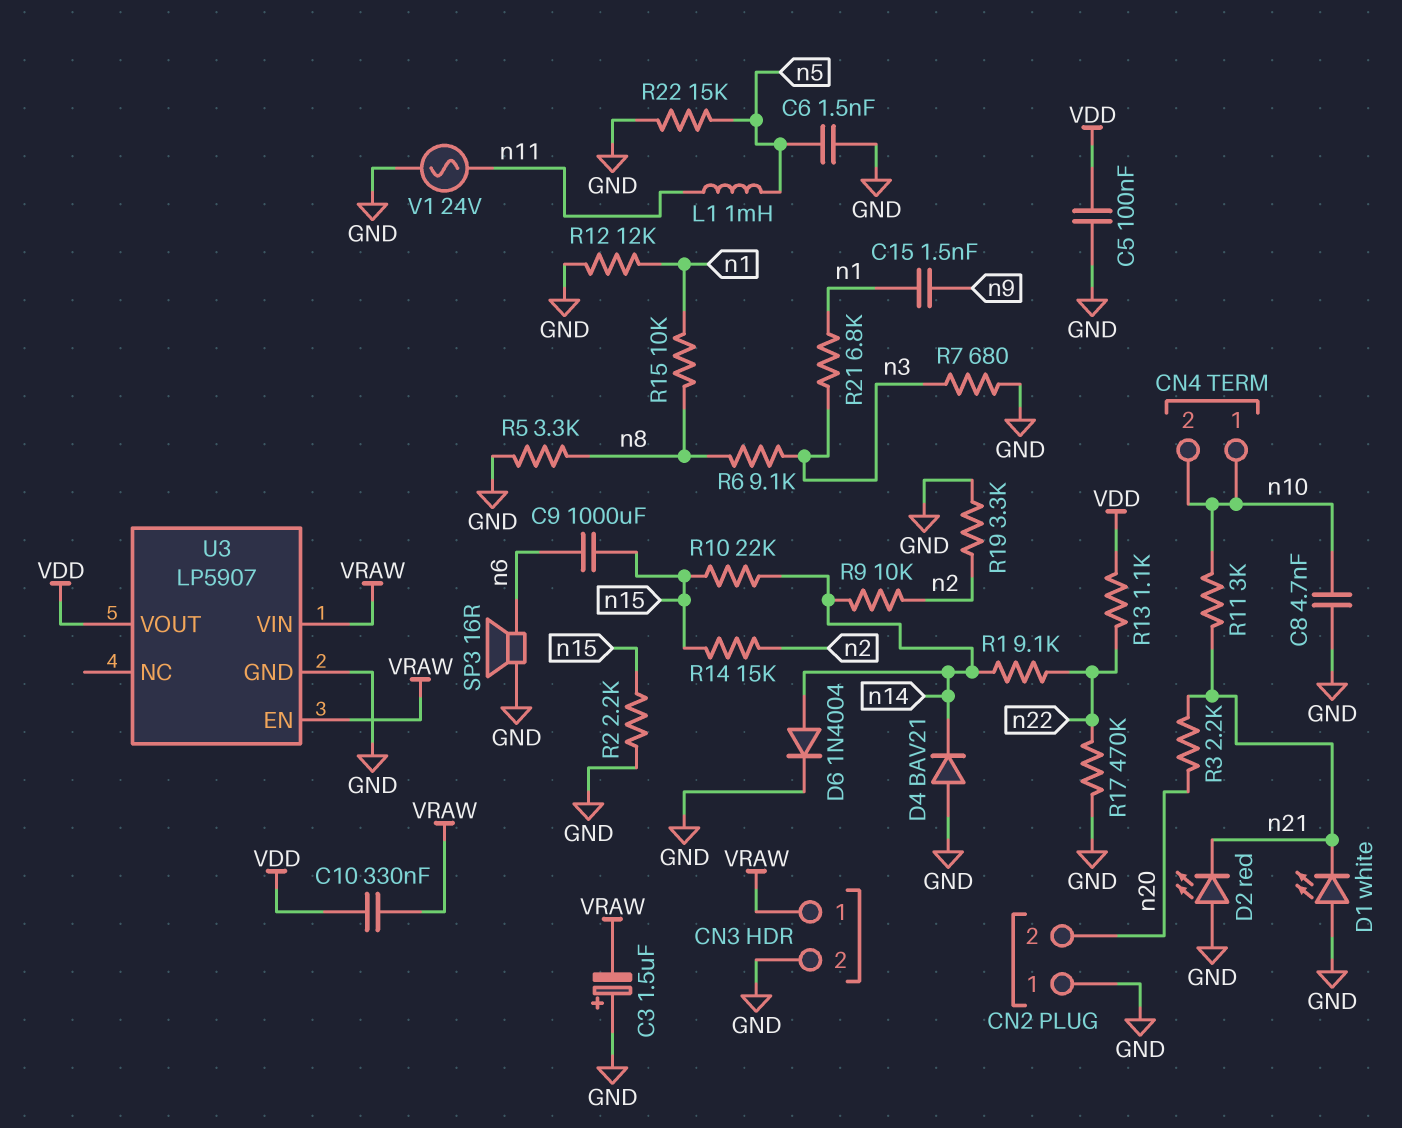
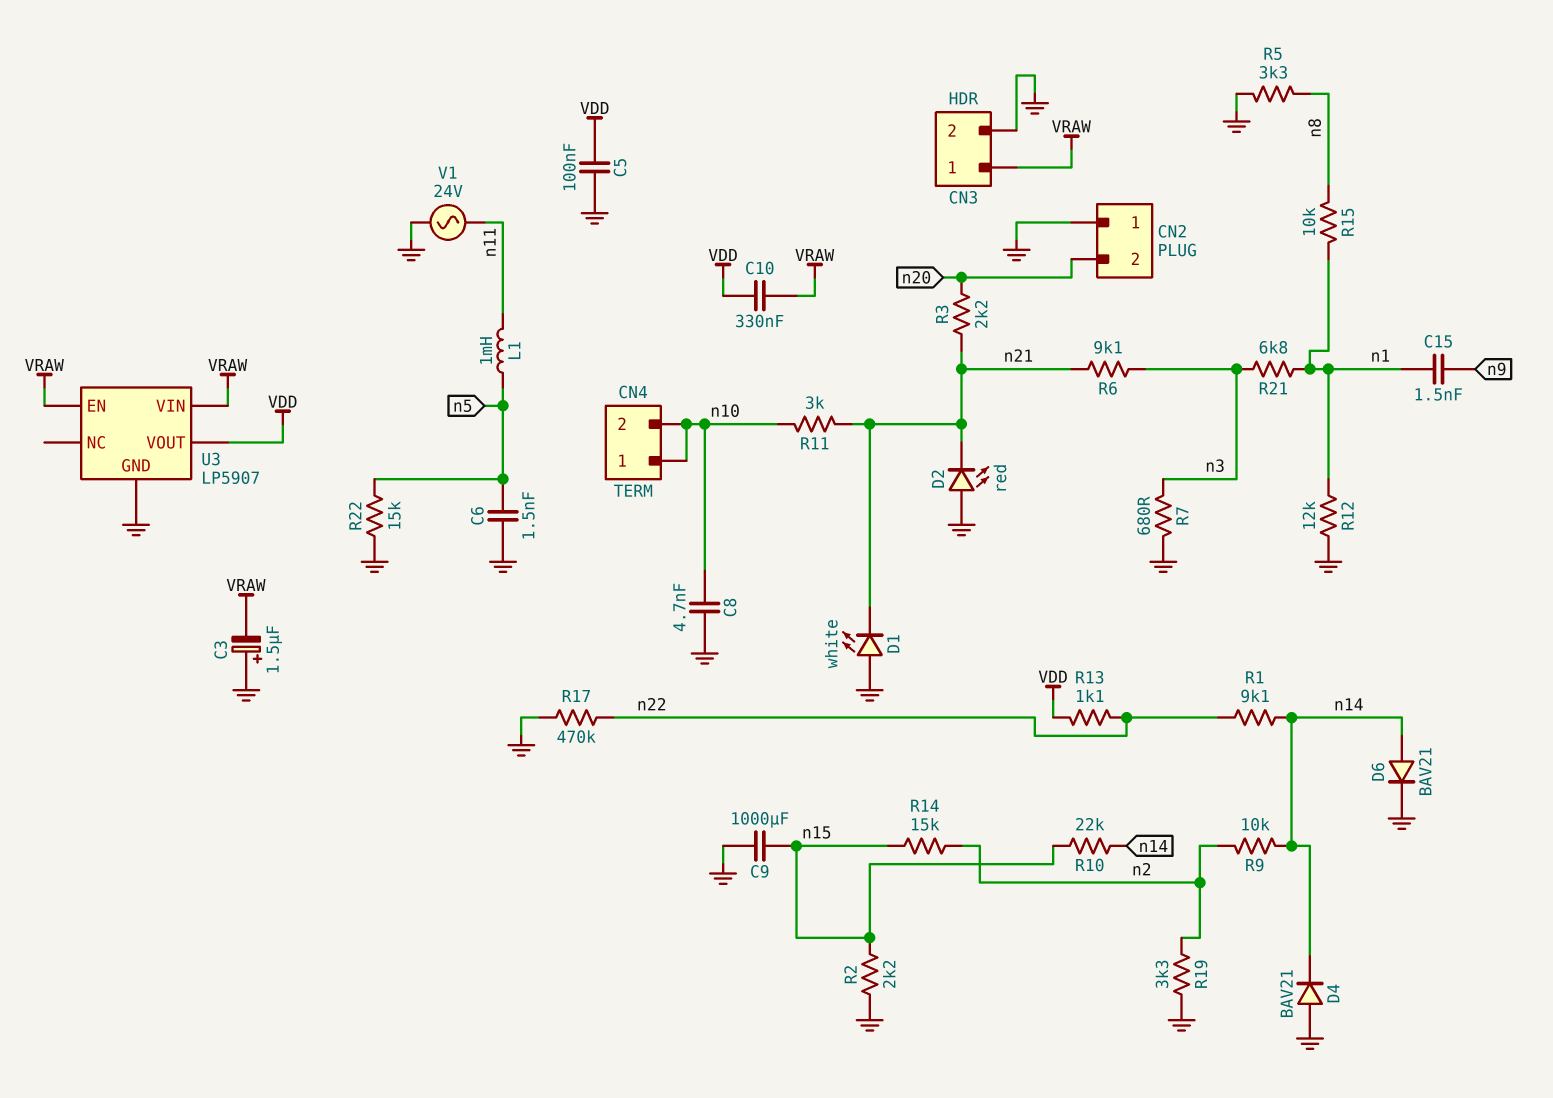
C9: 1000uF (n6, n15) -> 1000uF (GND, n15)
D6: diode 1N4004 (A n14, K GND) -> diode BAV21 (A n14, K GND)
R6: 9.1k (n3, n8) -> 9.1k (n3, n21)
SP3: speaker 16R (GND, n6) -> none

